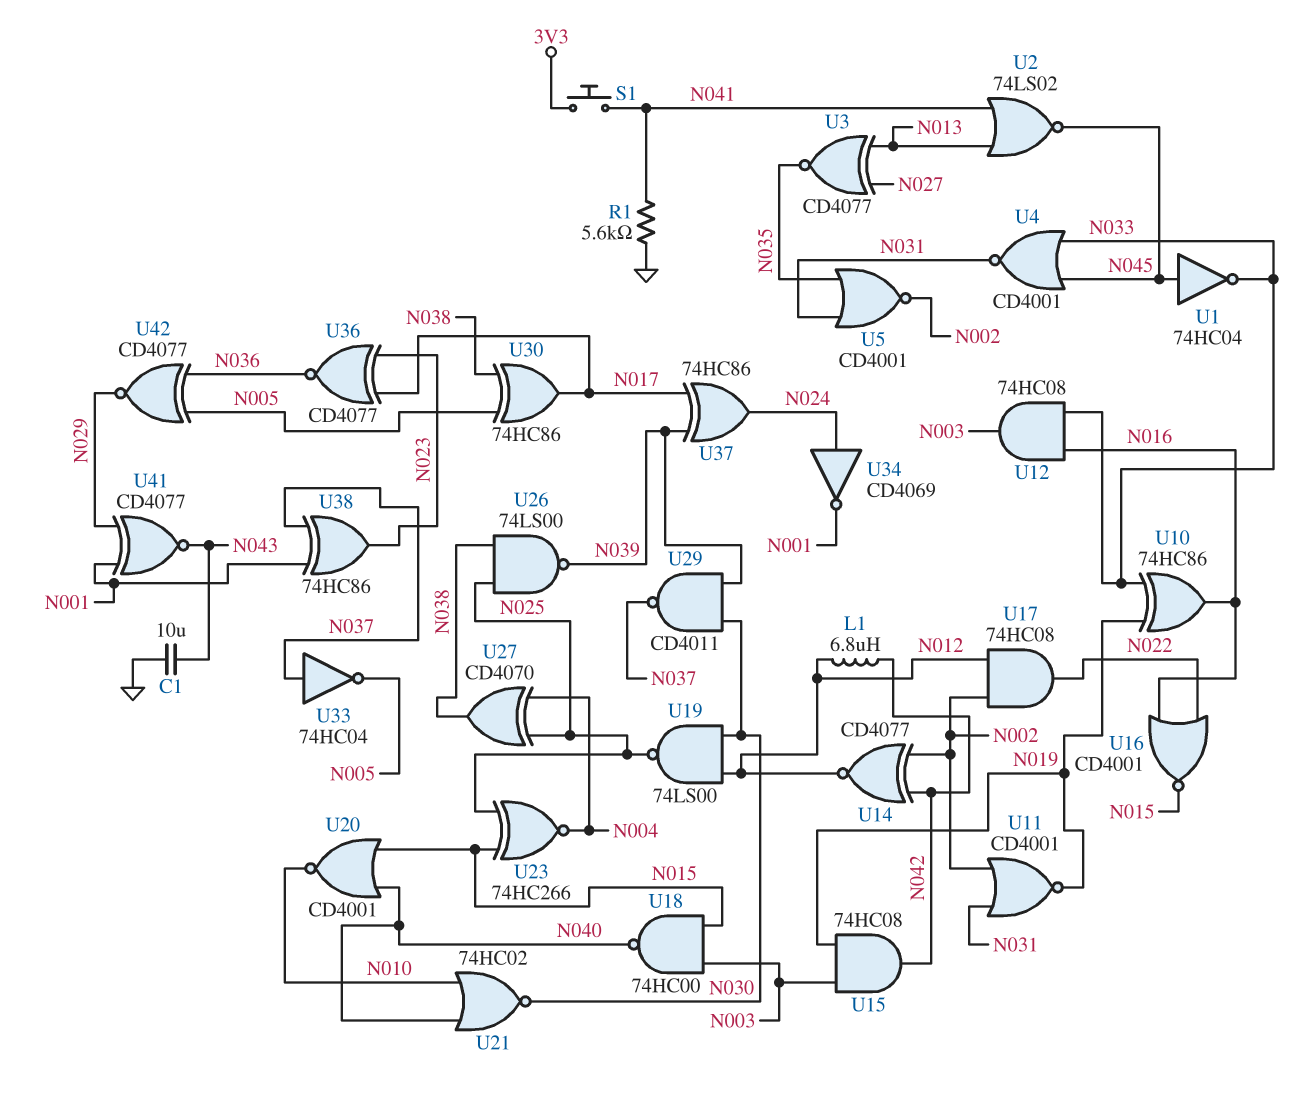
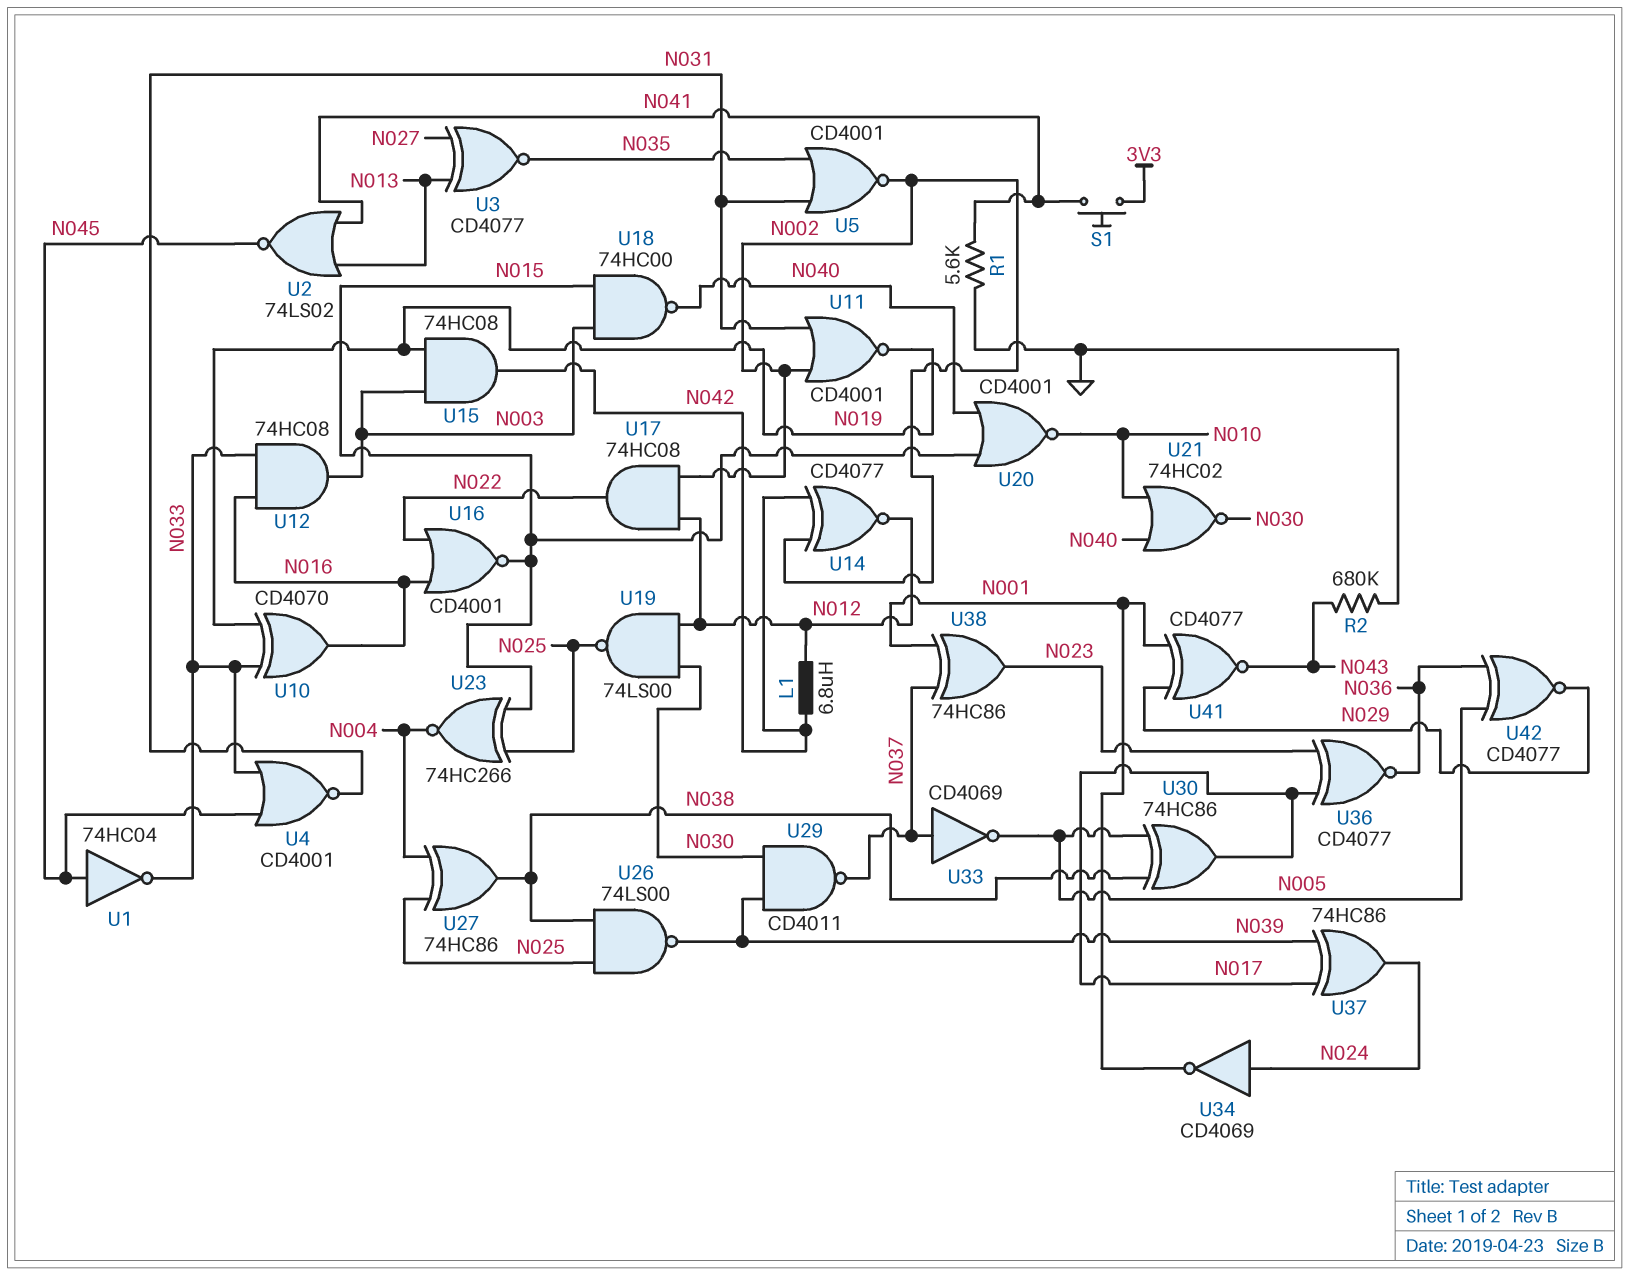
C1: 10uF (GND, N043) -> none
R2: none -> 680k (GND, N043)
U10: XOR 74HC86 (in N019, in N033, out N016) -> XOR CD4070 (in N019, in N033, out N016)
U27: XOR CD4070 (in N004, in N025, out N038) -> XOR 74HC86 (in N004, in N025, out N038)
U33: NOT 74HC04 (in N037, out N005) -> NOT CD4069 (in N037, out N005)

